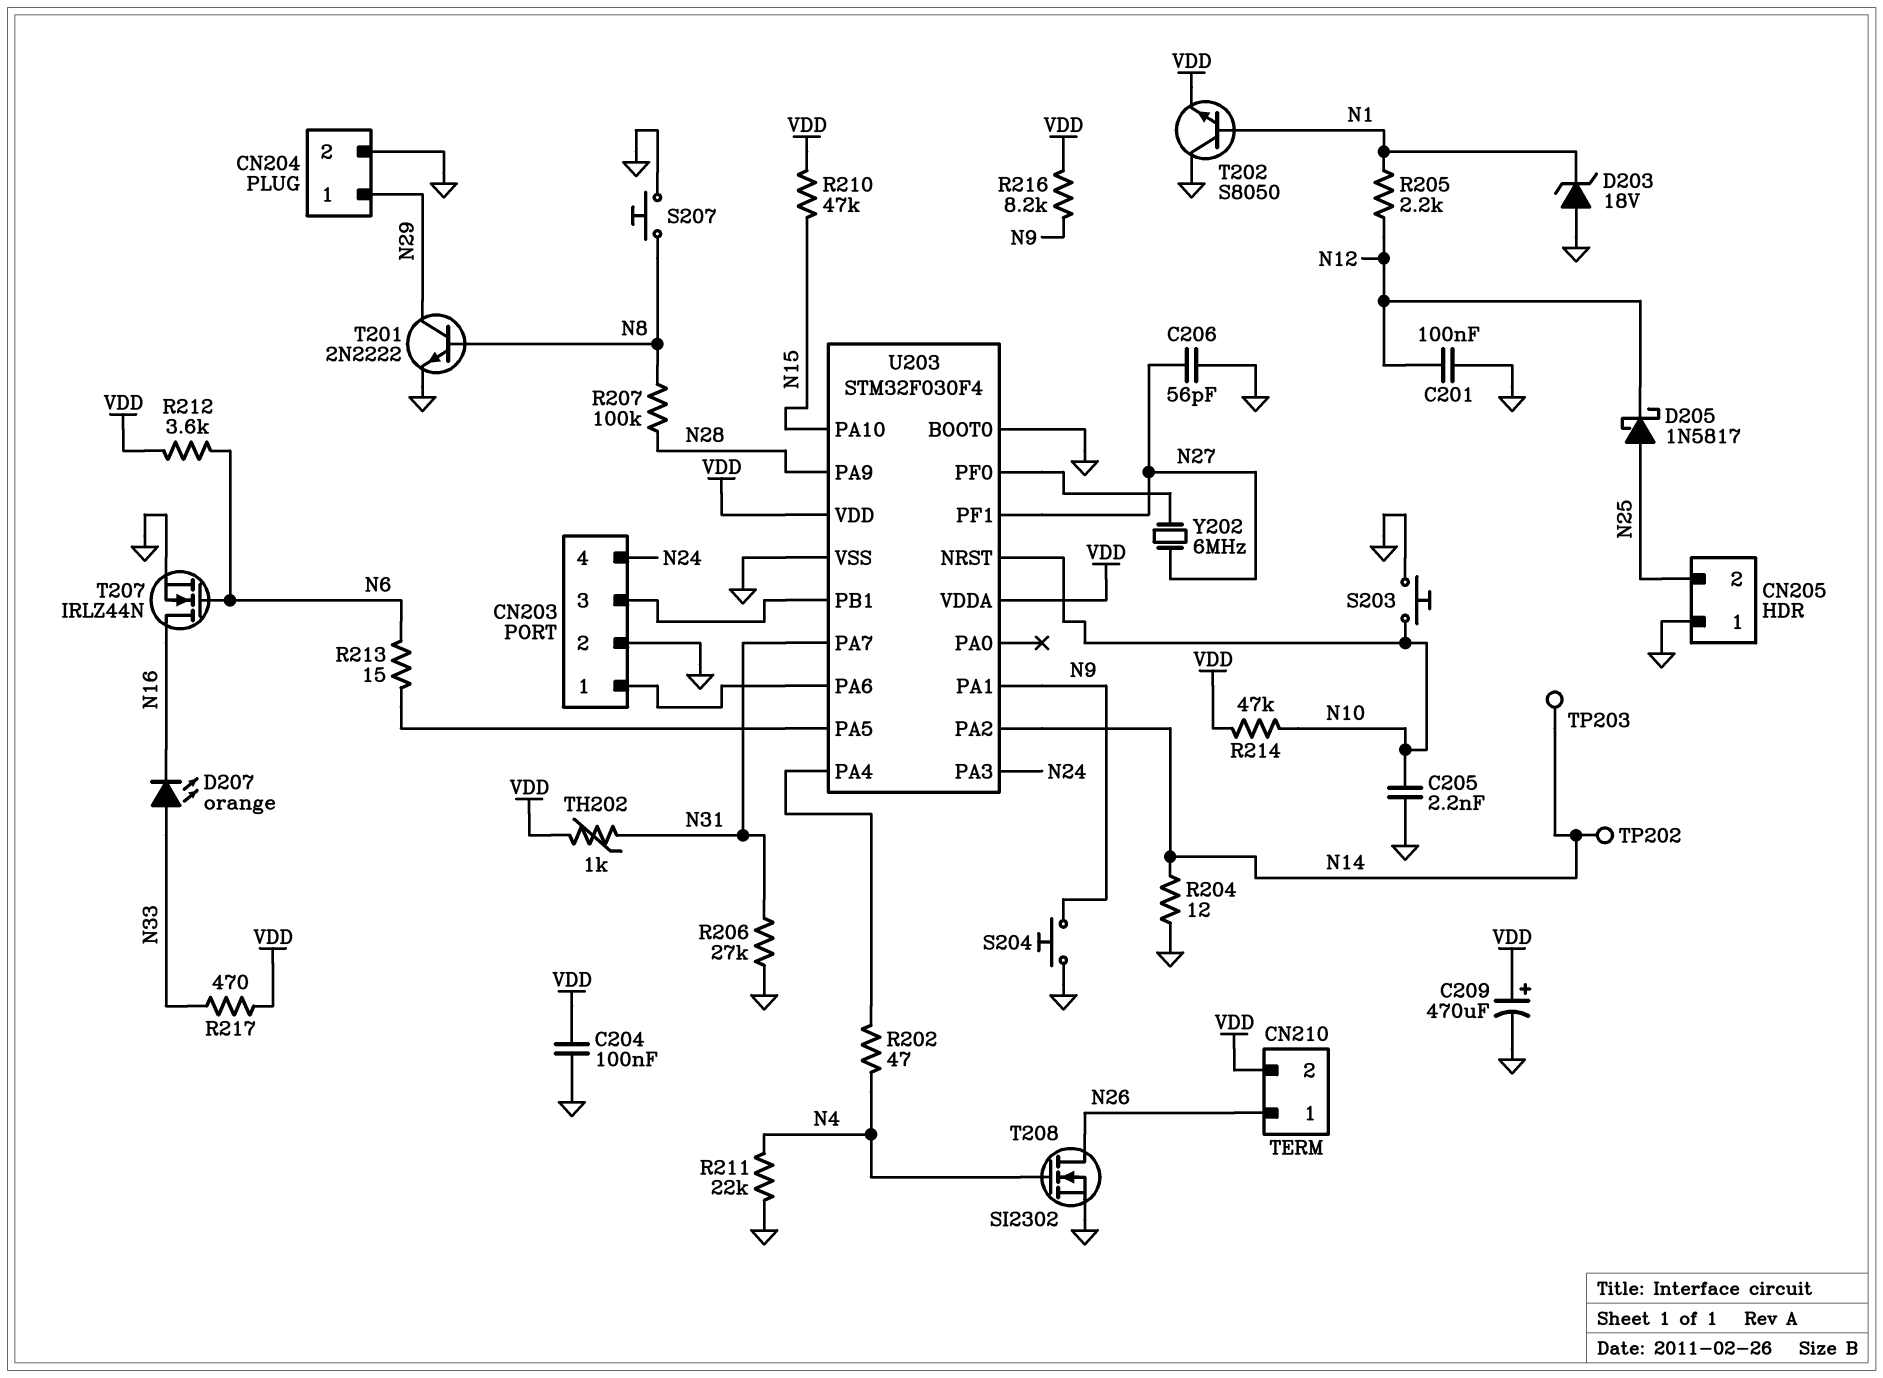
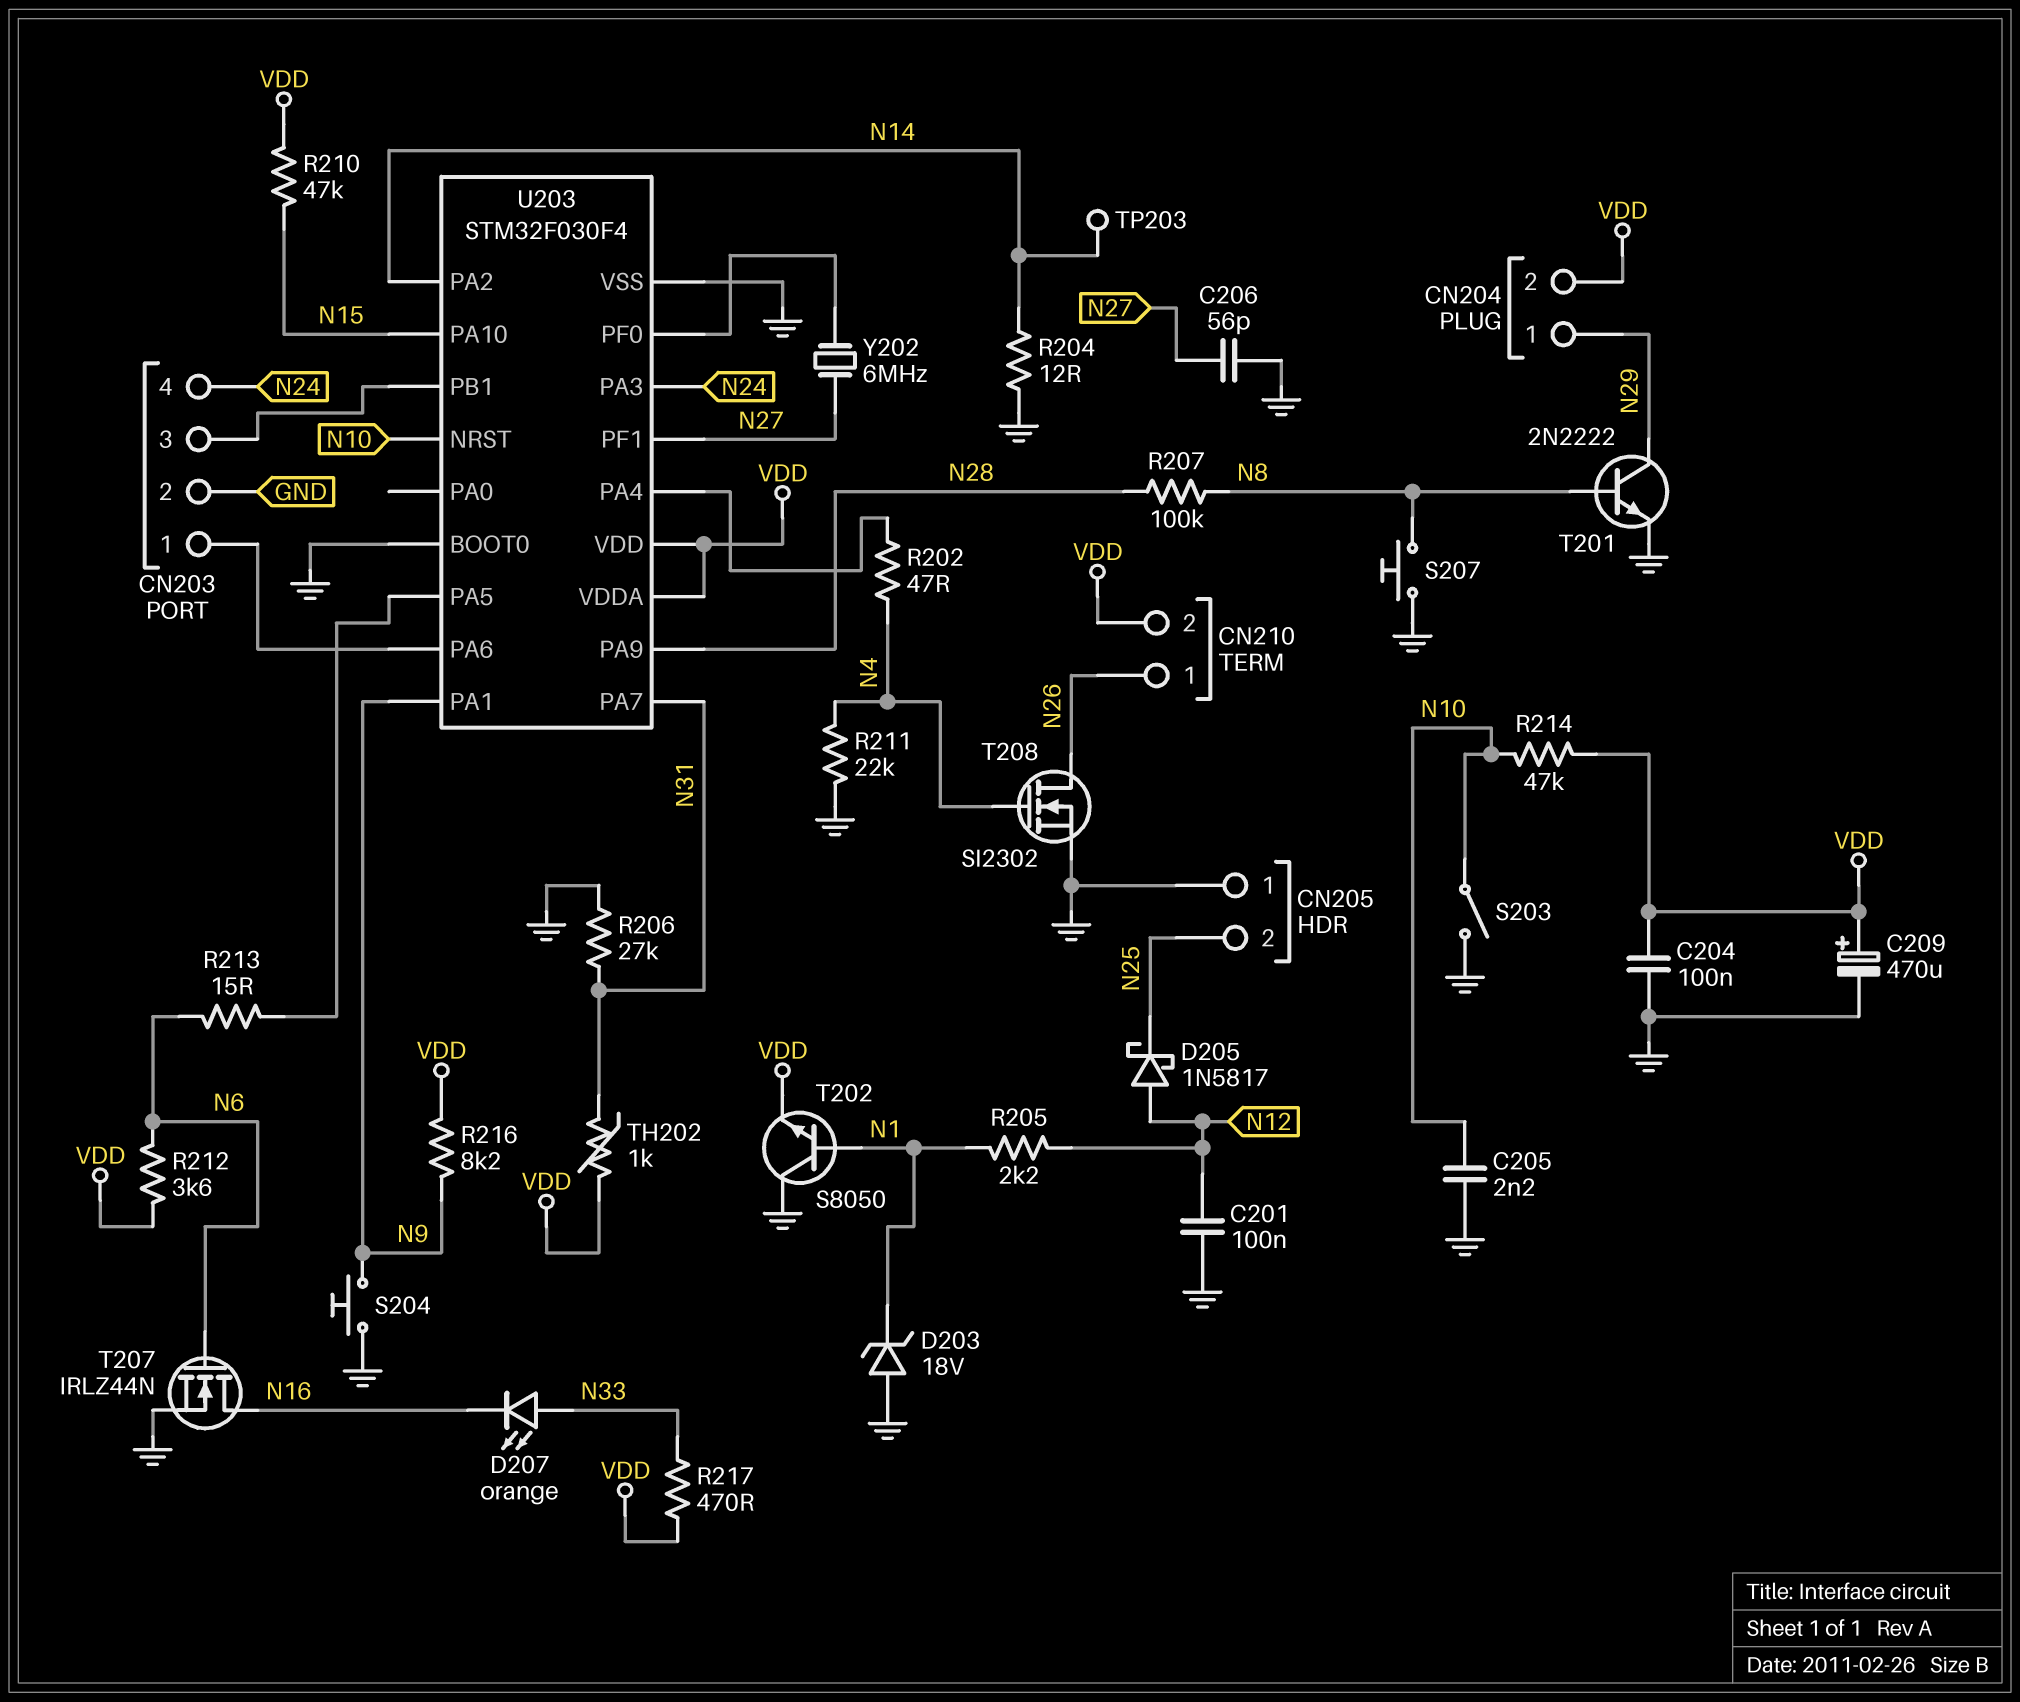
CN204 pin 2: GND -> VDD
D205: schottky 1N5817 (A N25, K N12) -> schottky 1N5817 (A N12, K N25)
S203: button (GND, N10) -> switch (GND, N10)
TP202: test point (N14) -> none

